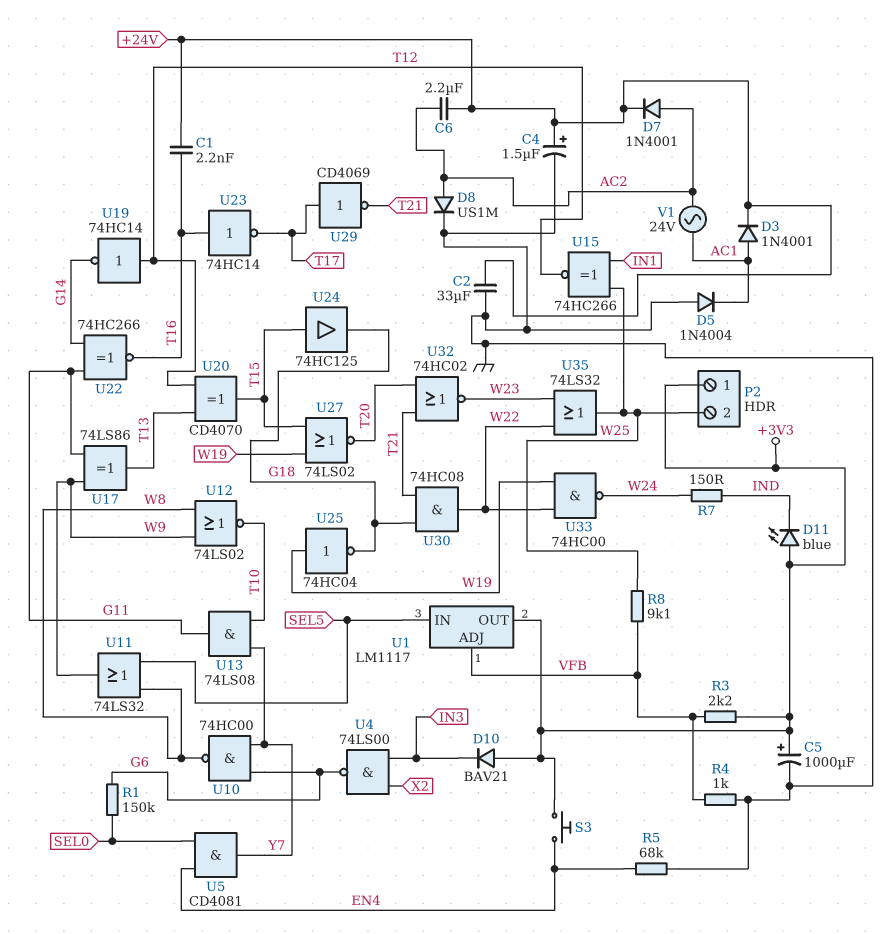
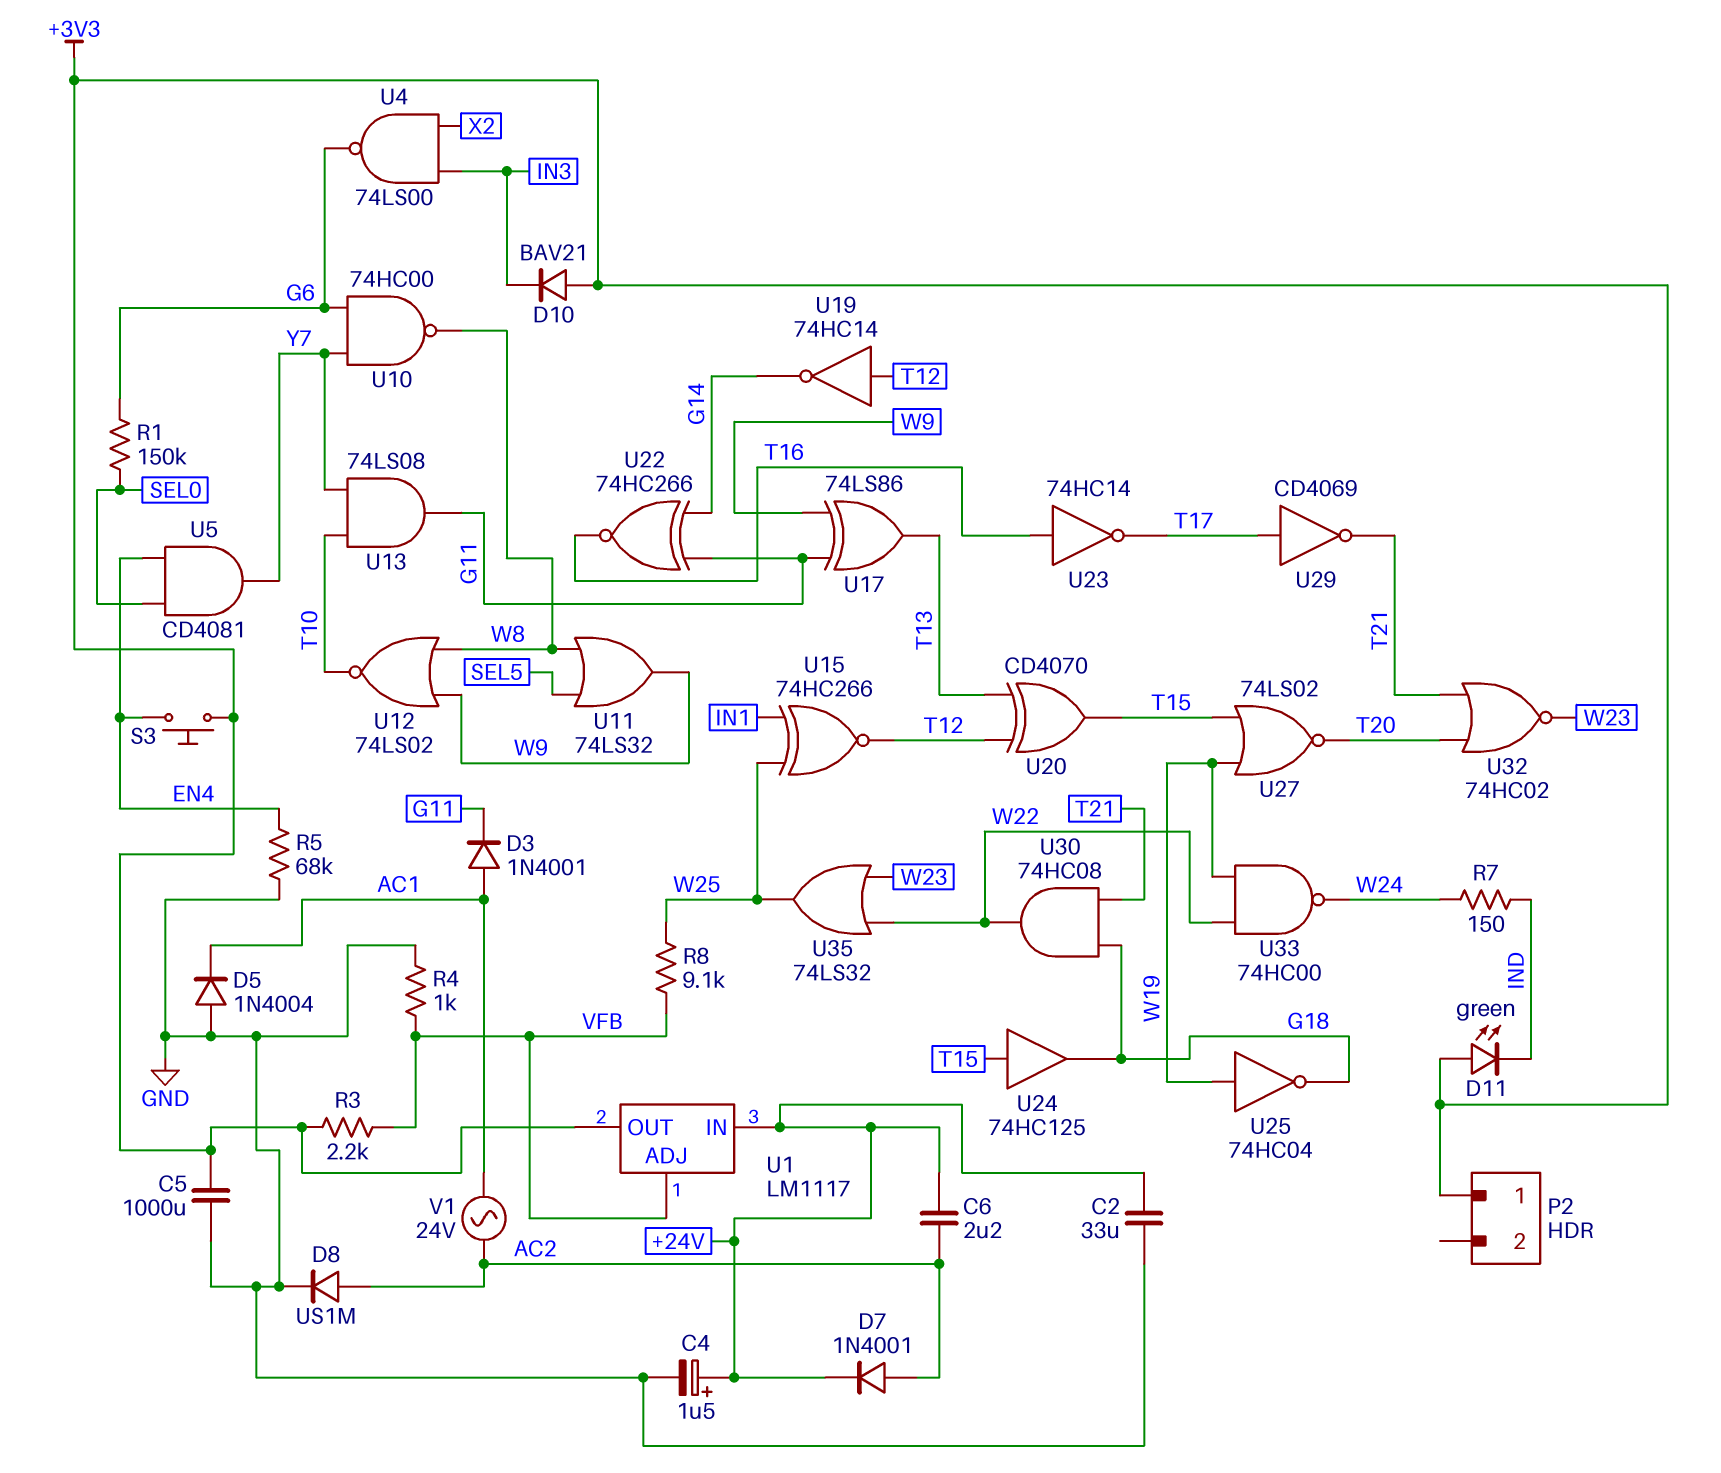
C1: 2.2nF (+24V, T16) -> none
C5: 1000uF (plus +3V3, minus GND) -> 1000uF (+3V3, GND)
D3: diode 1N4001 (A AC1, K +24V) -> diode 1N4001 (A AC1, K G11)
D11: LED blue (A +3V3, K IND) -> LED green (A +3V3, K IND)
P2 pin 2: W25 -> none
U1 pin IN: SEL5 -> +24V

